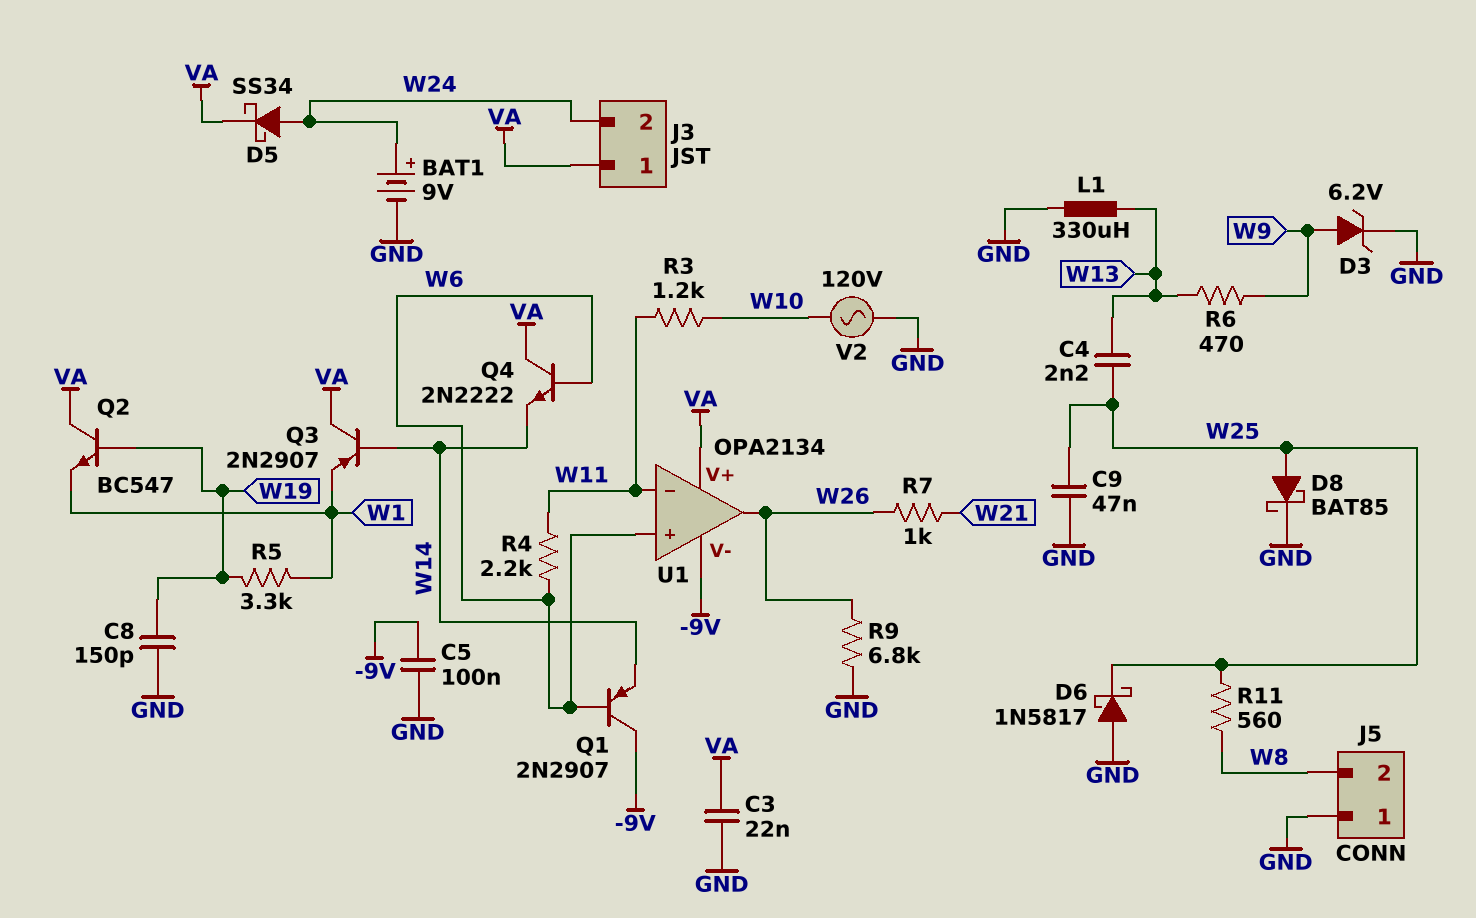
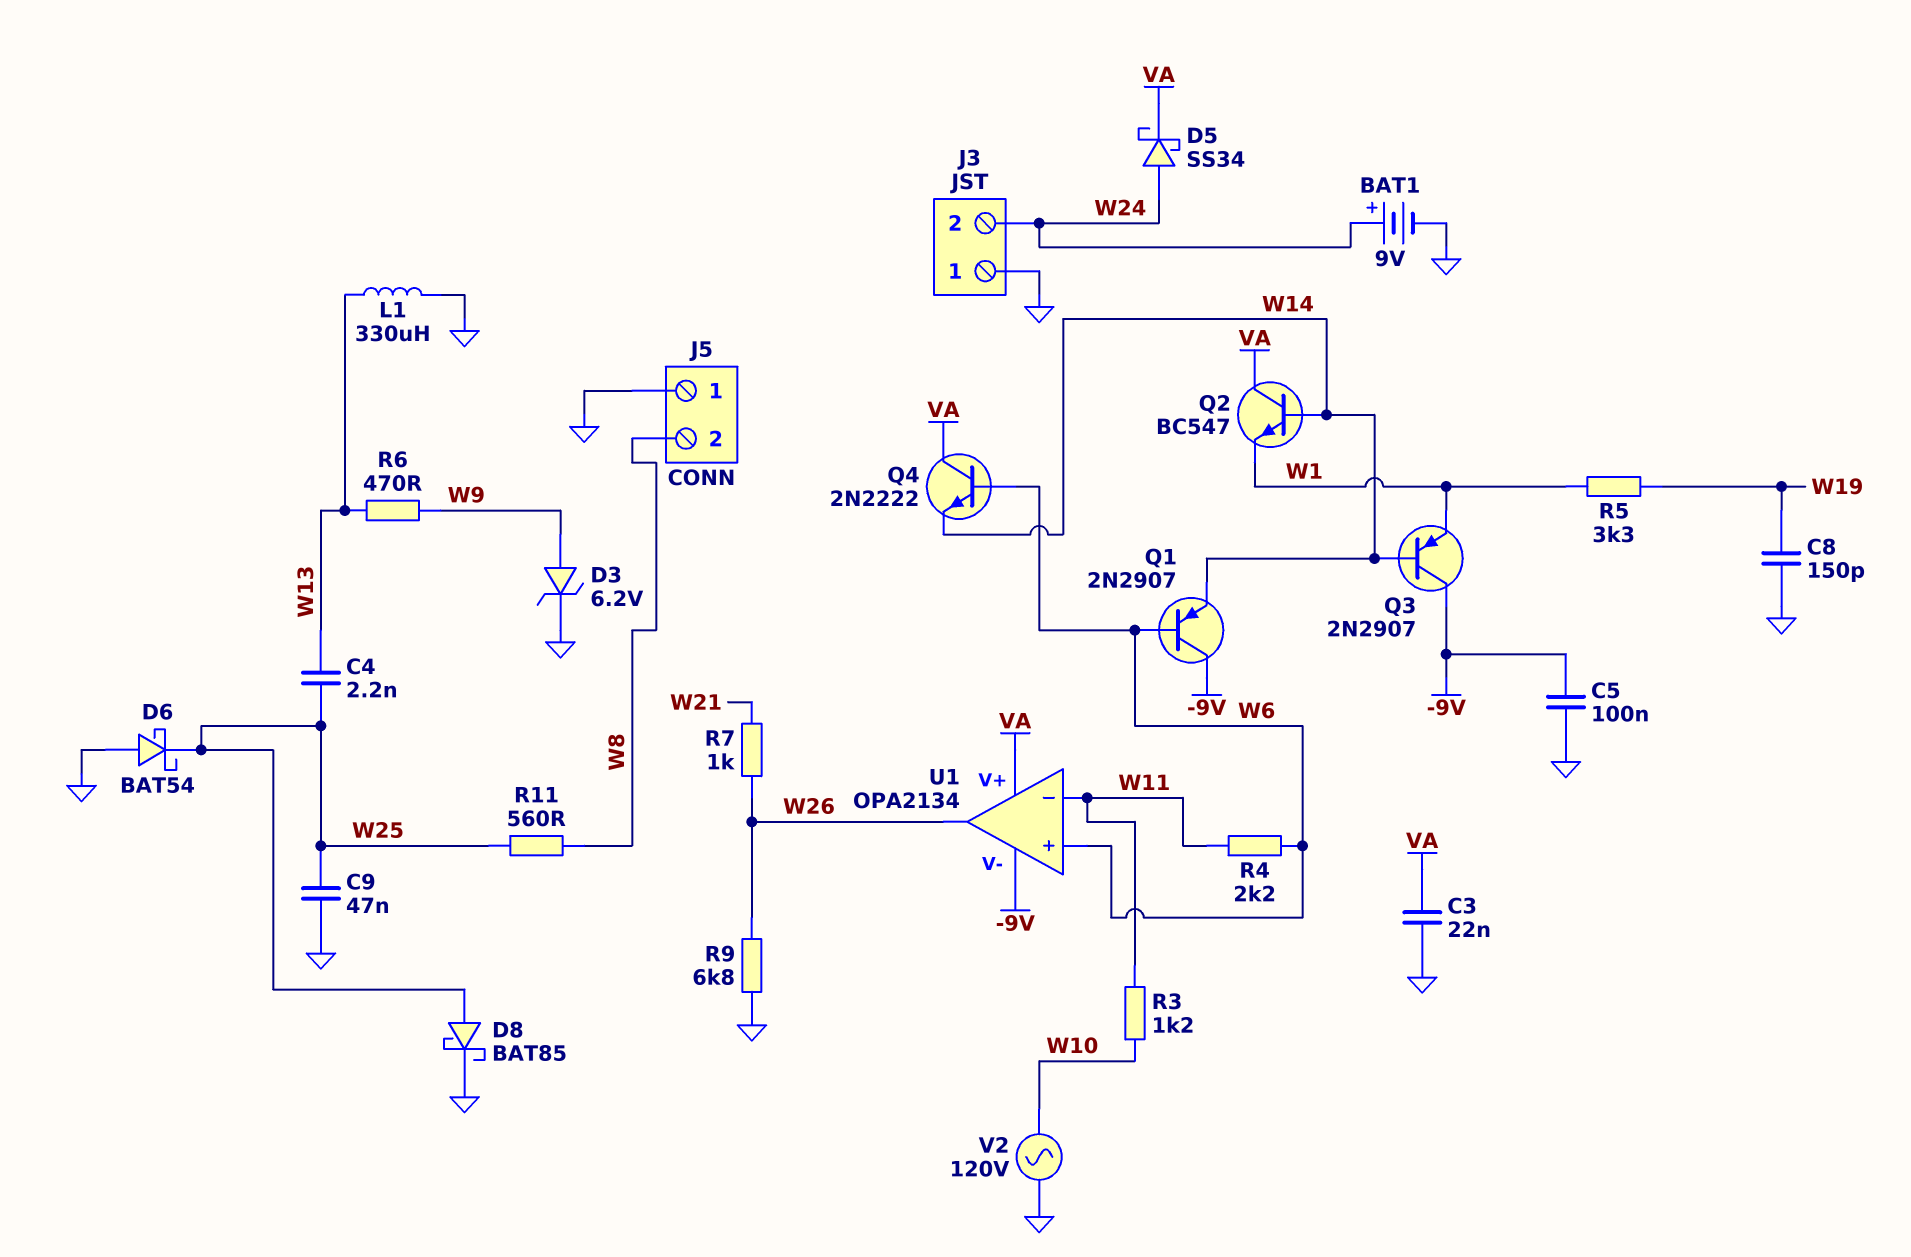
D6: schottky 1N5817 (A GND, K W25) -> schottky BAT54 (A GND, K W25)
J3 pin 1: VA -> GND
Q2: NPN BC547 (B W19, C VA, E W1) -> NPN BC547 (B W14, C VA, E W1)
Q3: PNP 2N2907 (B W14, C VA, E W1) -> PNP 2N2907 (B W14, C -9V, E W1)

